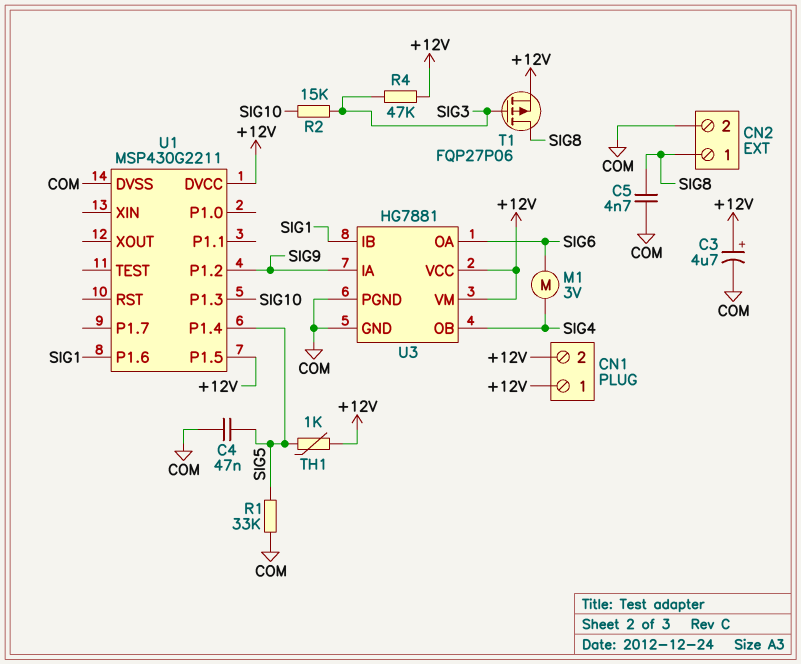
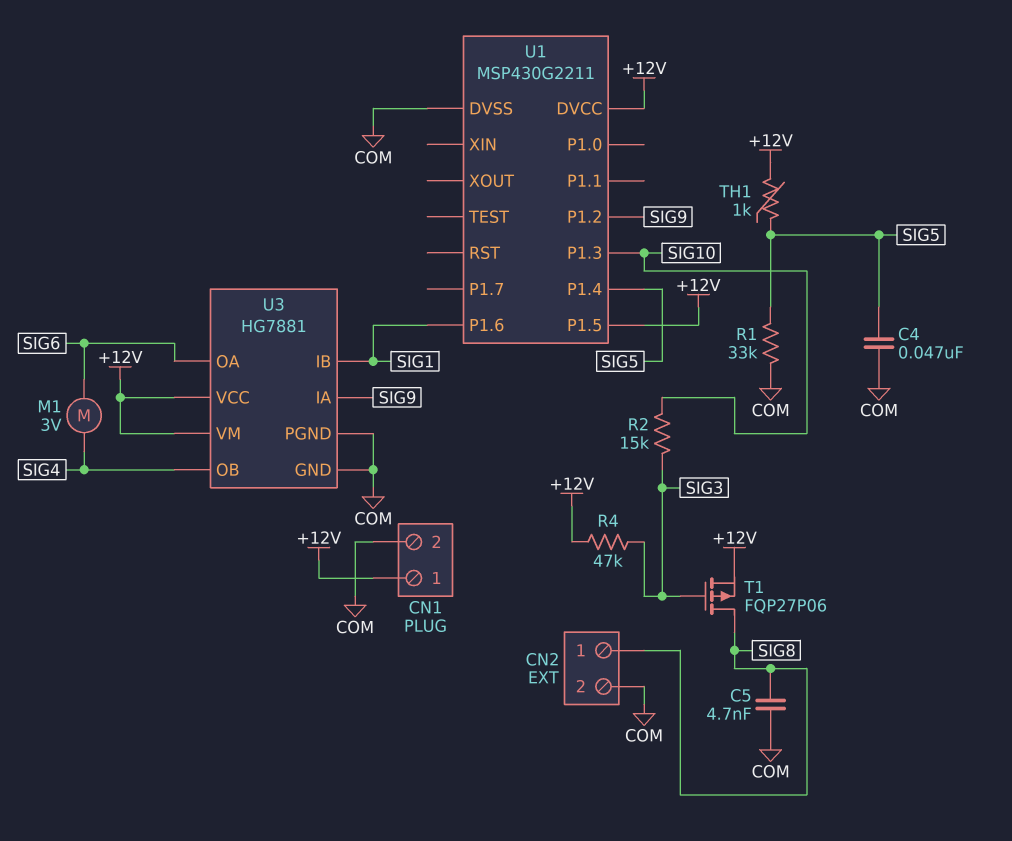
C3: 4.7uF (plus +12V, minus COM) -> none
CN1 pin 2: +12V -> COM

